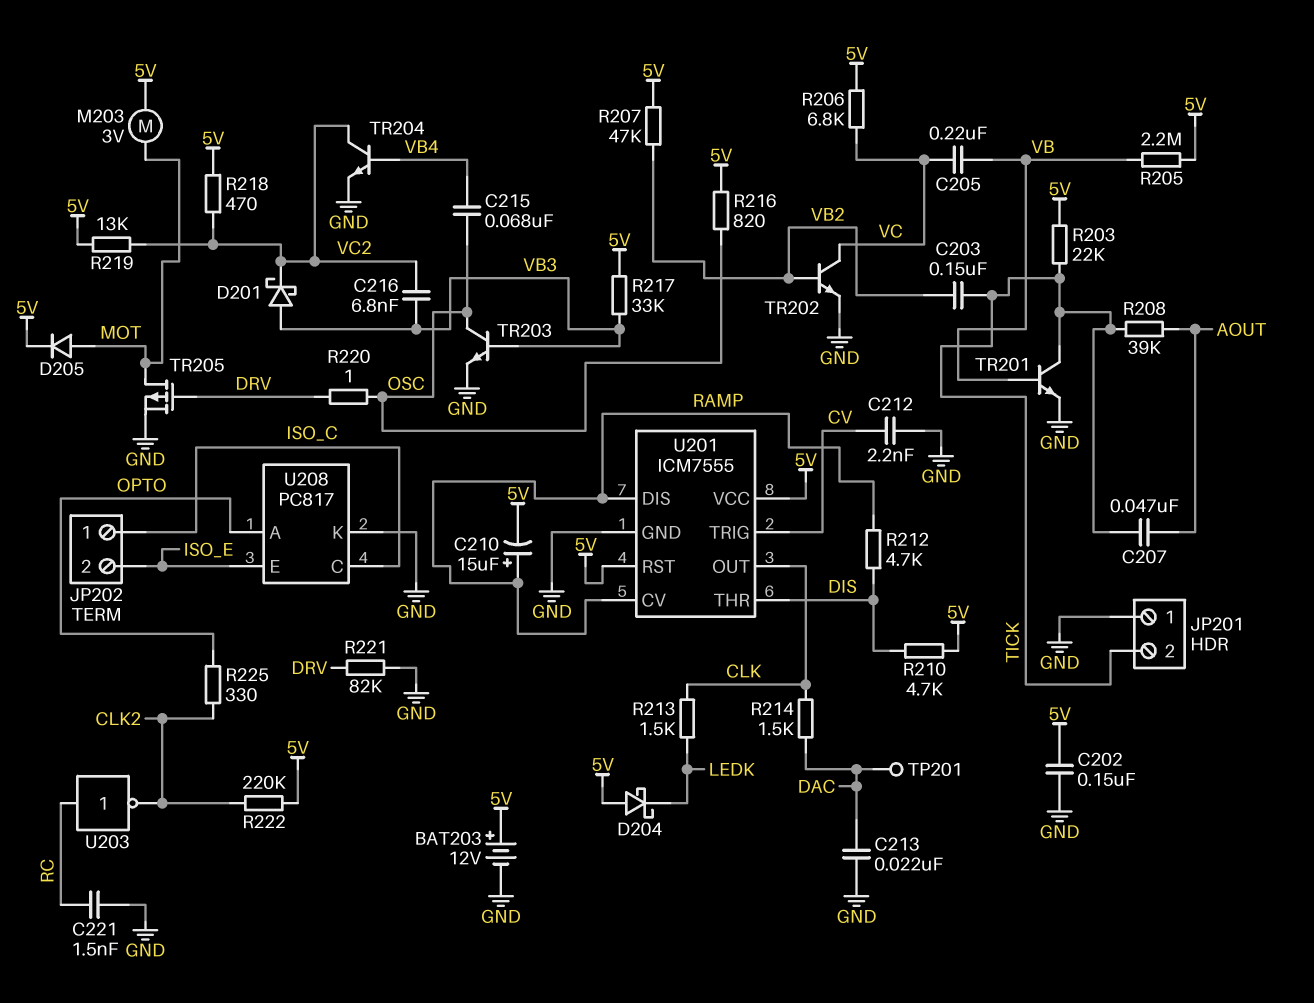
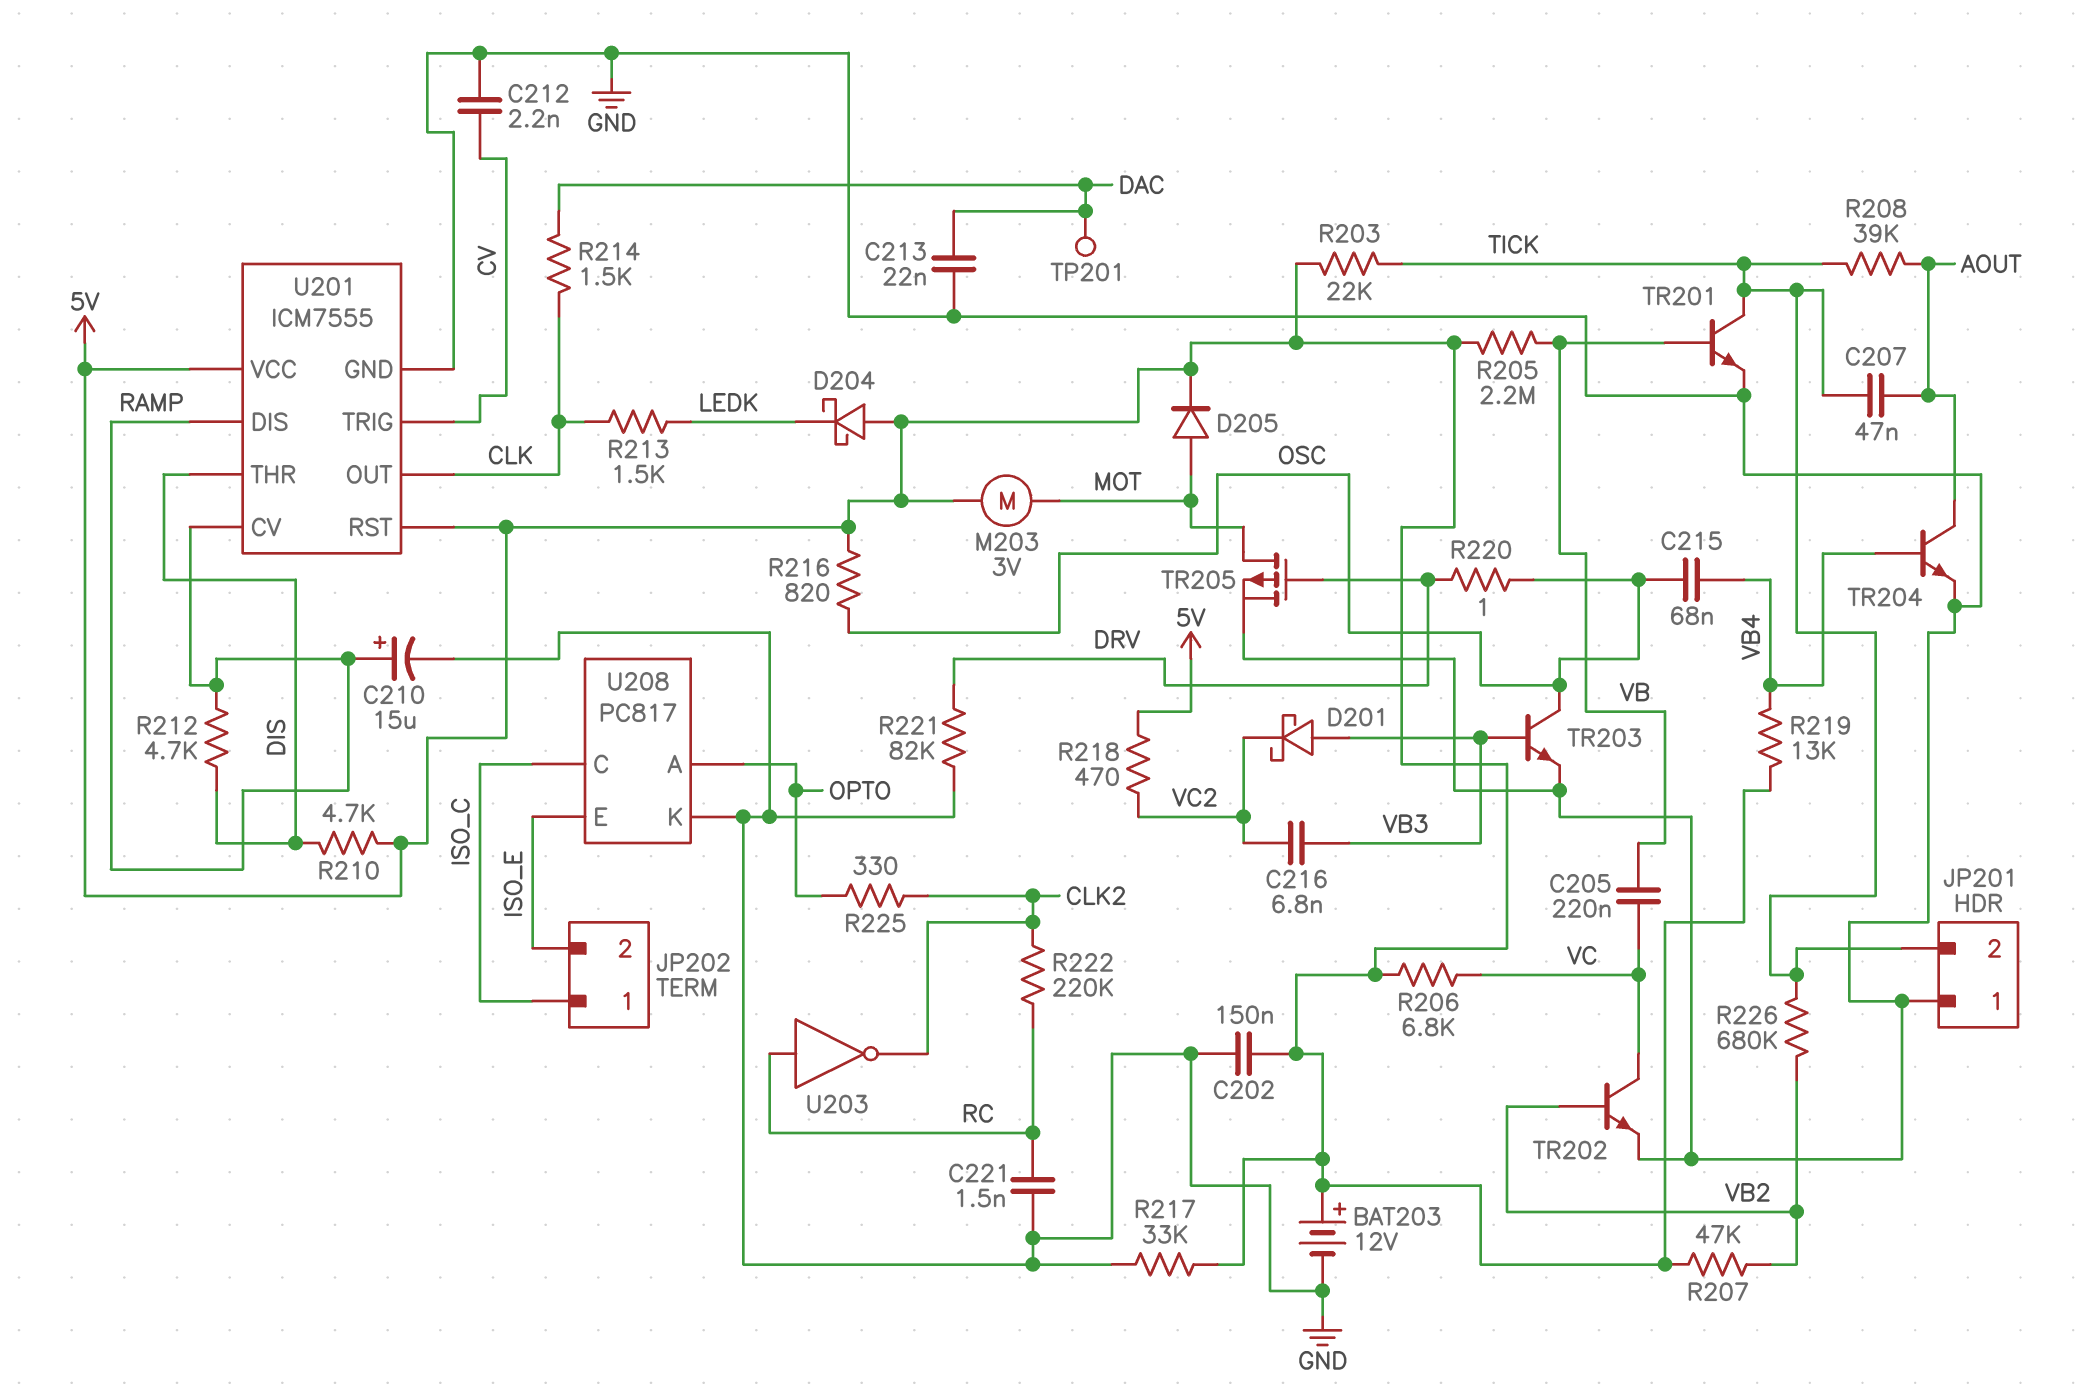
C203: 150nF (TICK, VB2) -> none
C210: 15uF (plus RAMP, minus 5V) -> 15uF (plus RAMP, minus GND)
R217: 33k (5V, VB3) -> 33k (5V, GND)
R219: 13k (5V, VC2) -> 13k (5V, VB4)
R222: 220k (5V, CLK2) -> 220k (CLK2, RC)
R226: none -> 680k (TICK, VB2)
TR204: NPN (B VB4, C VC2, E GND) -> NPN (B VB4, C AOUT, E GND)

